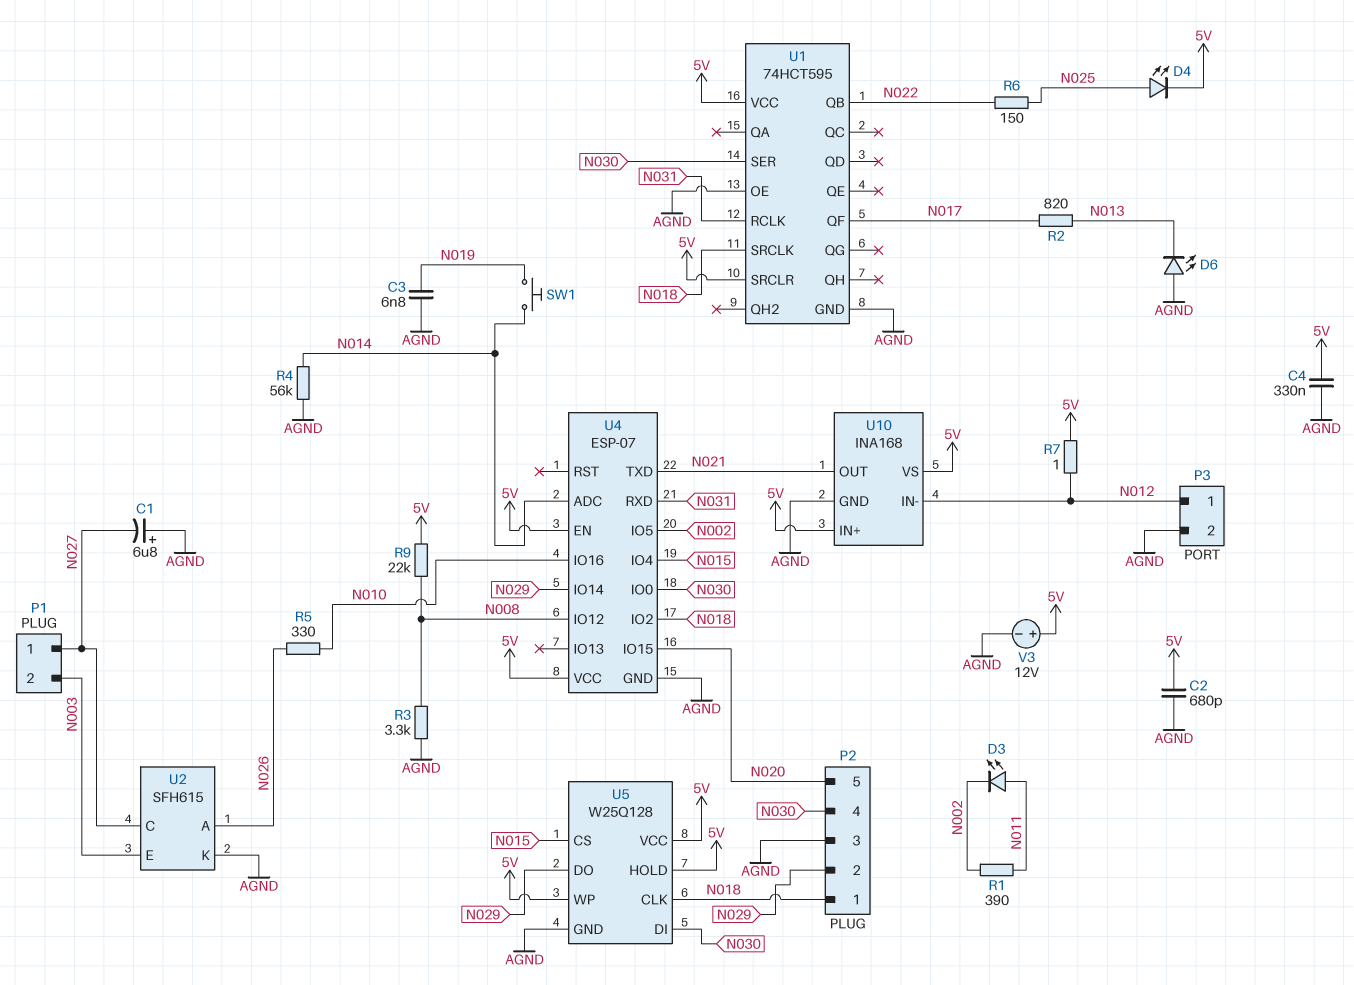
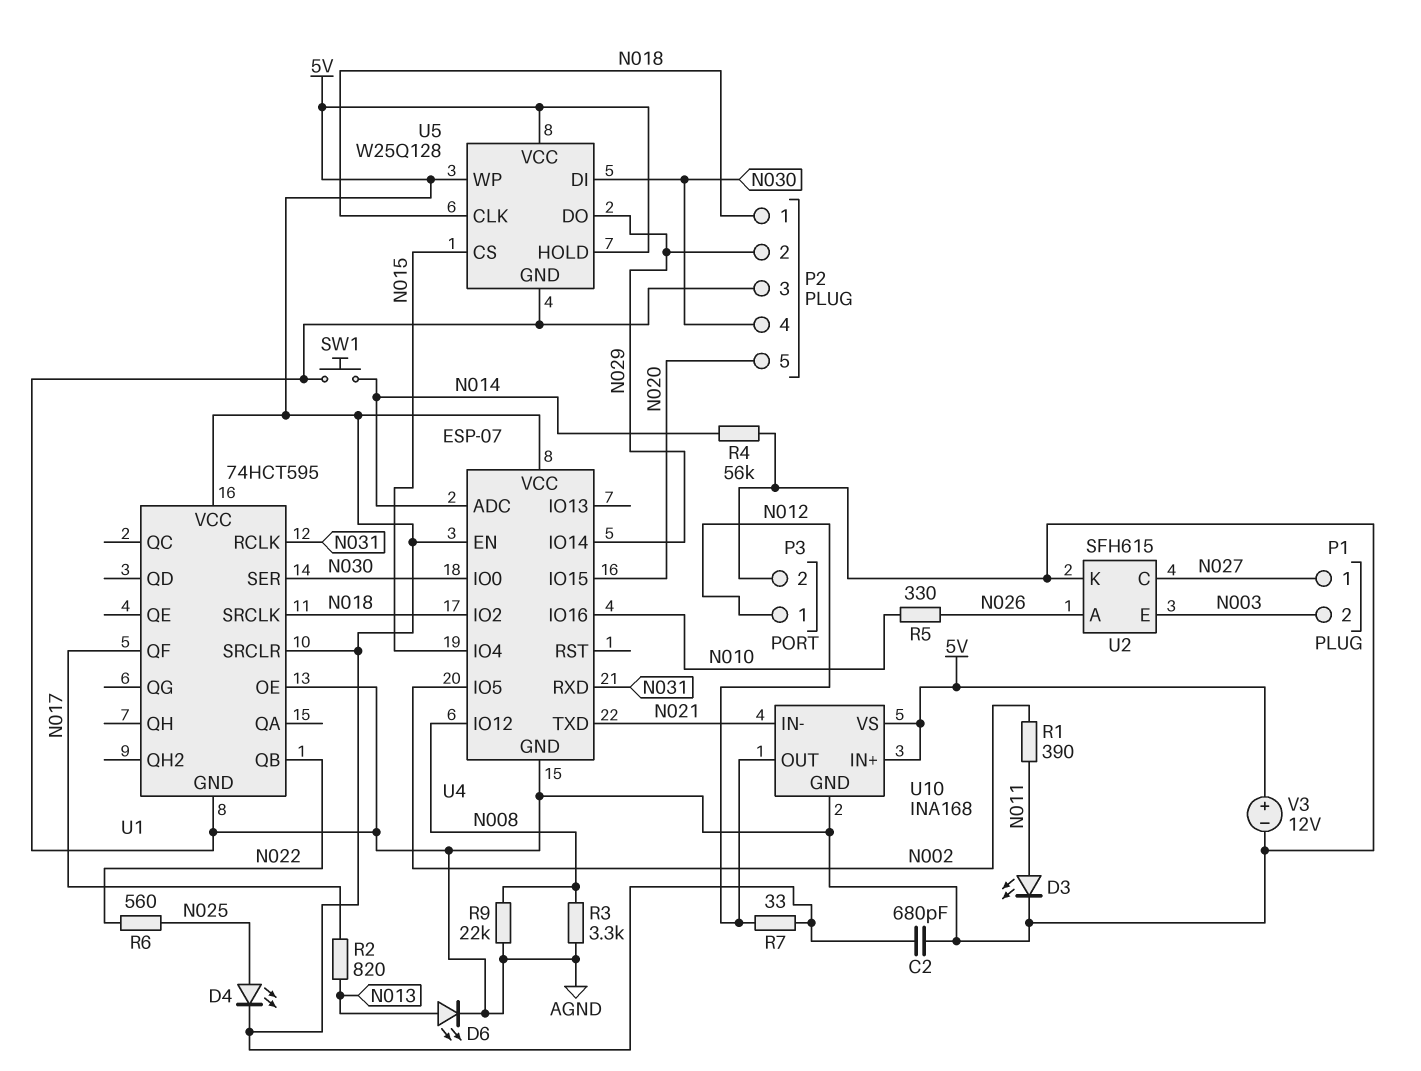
C1: 6.8uF (plus AGND, minus N027) -> none
C3: 6.8nF (AGND, N019) -> none
C4: 330nF (5V, AGND) -> none
D3: LED (A N011, K N002) -> LED (A N011, K AGND)
D6: LED (A AGND, K N013) -> LED (A N013, K AGND)
R6: 150 (N022, N025) -> 560 (N022, N025)
R7: 1 (5V, N012) -> 33 (5V, N012)
R9: 22k (5V, N008) -> 22k (AGND, N008)
SW1: button (N014, N019) -> button (AGND, N014)
U10 pin IN-: N012 -> N021
U10 pin OUT: N021 -> N012

